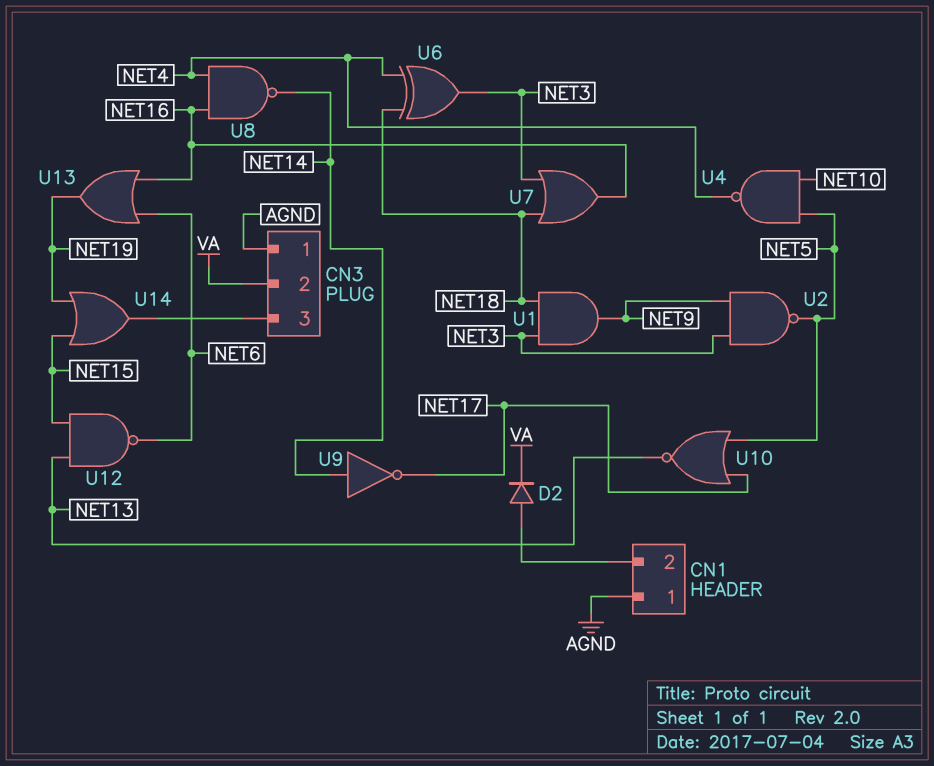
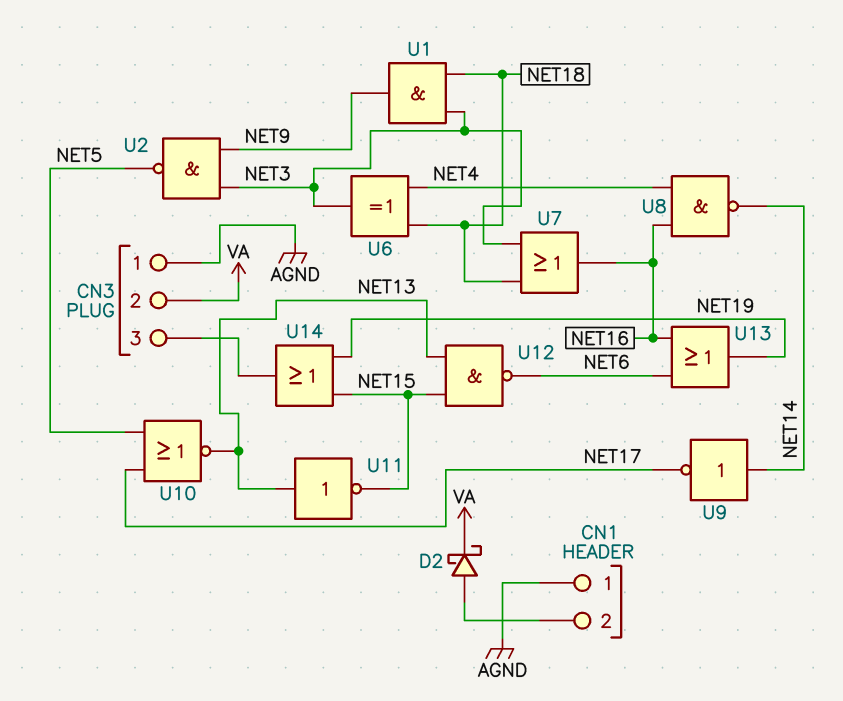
D2: diode (A CN1/2, K VA) -> schottky (A CN1/2, K VA)
U4: NAND (in NET5, in NET10, out NET4) -> none
U11: none -> NOT (in NET13, out NET15)

